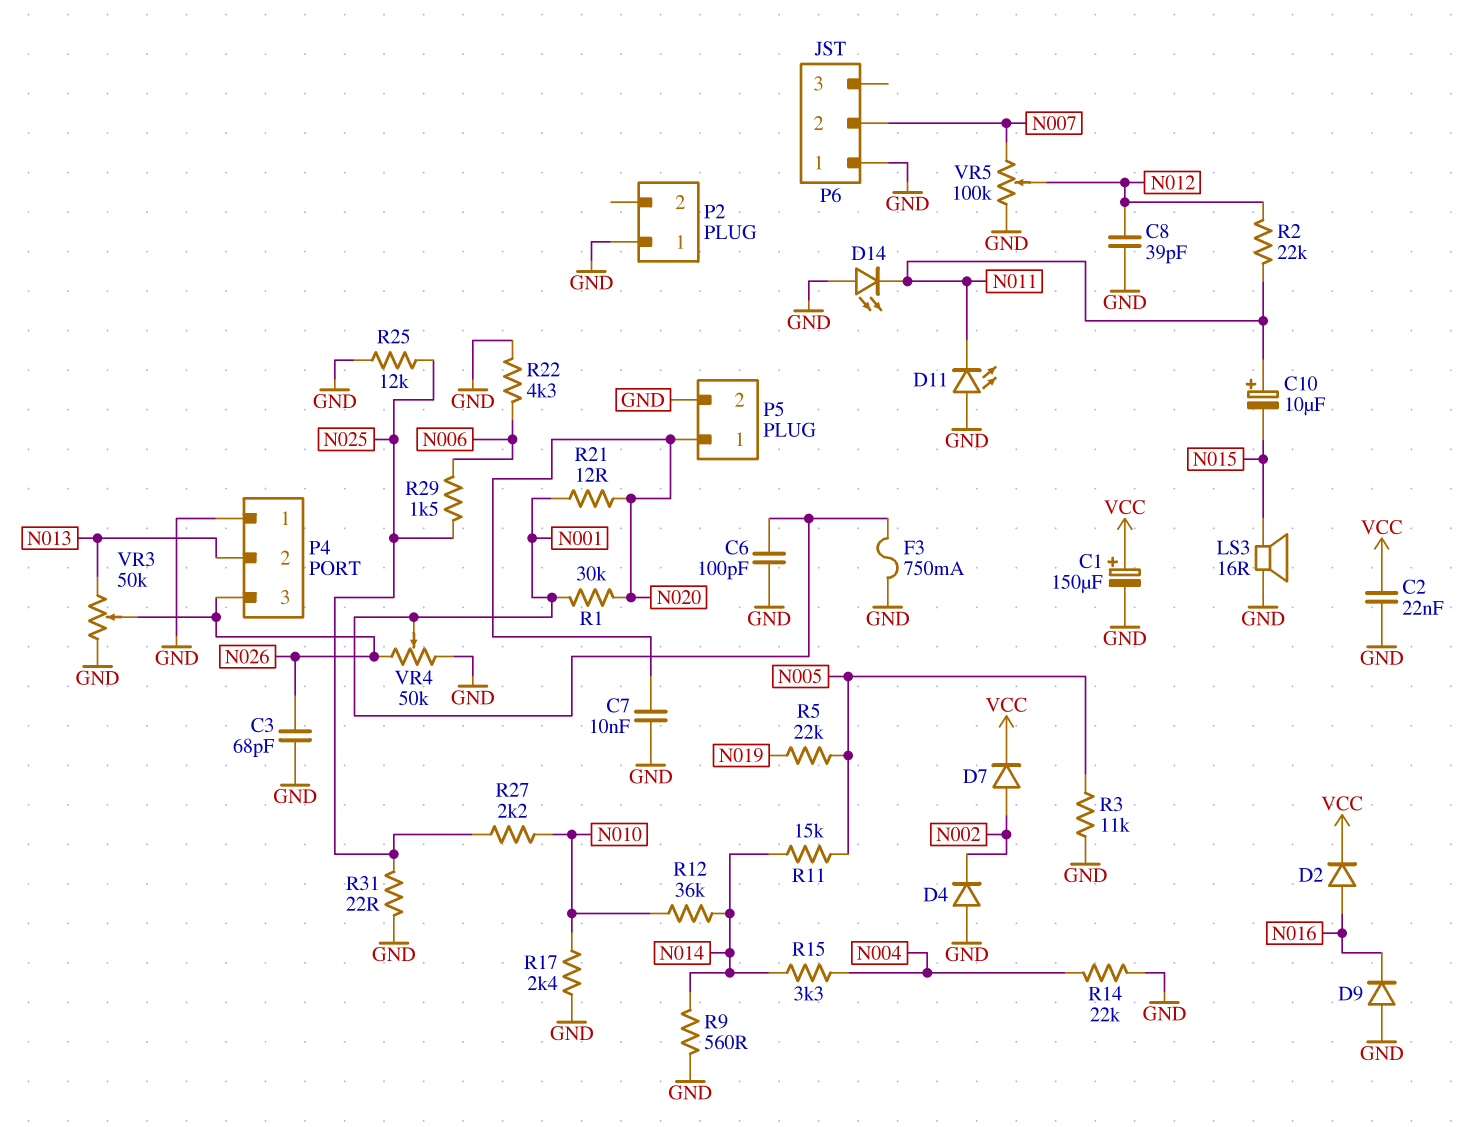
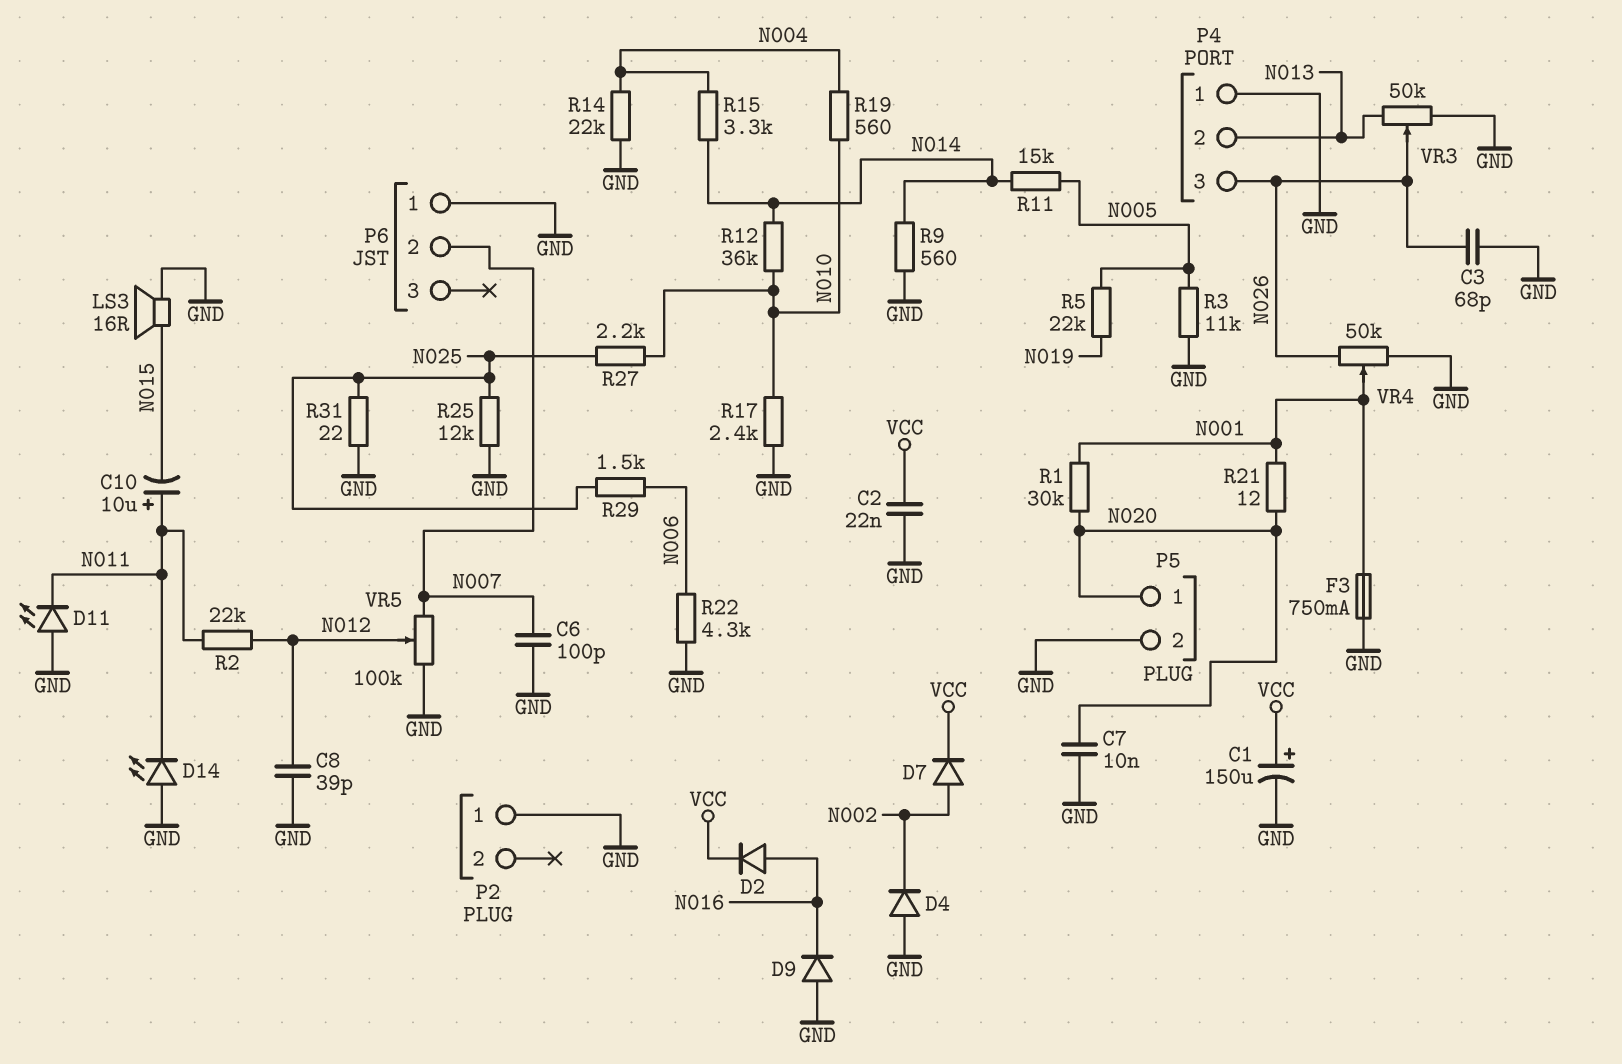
C6: 100pF (GND, N001) -> 100pF (GND, N007)
R19: none -> 560 (N004, N010)

